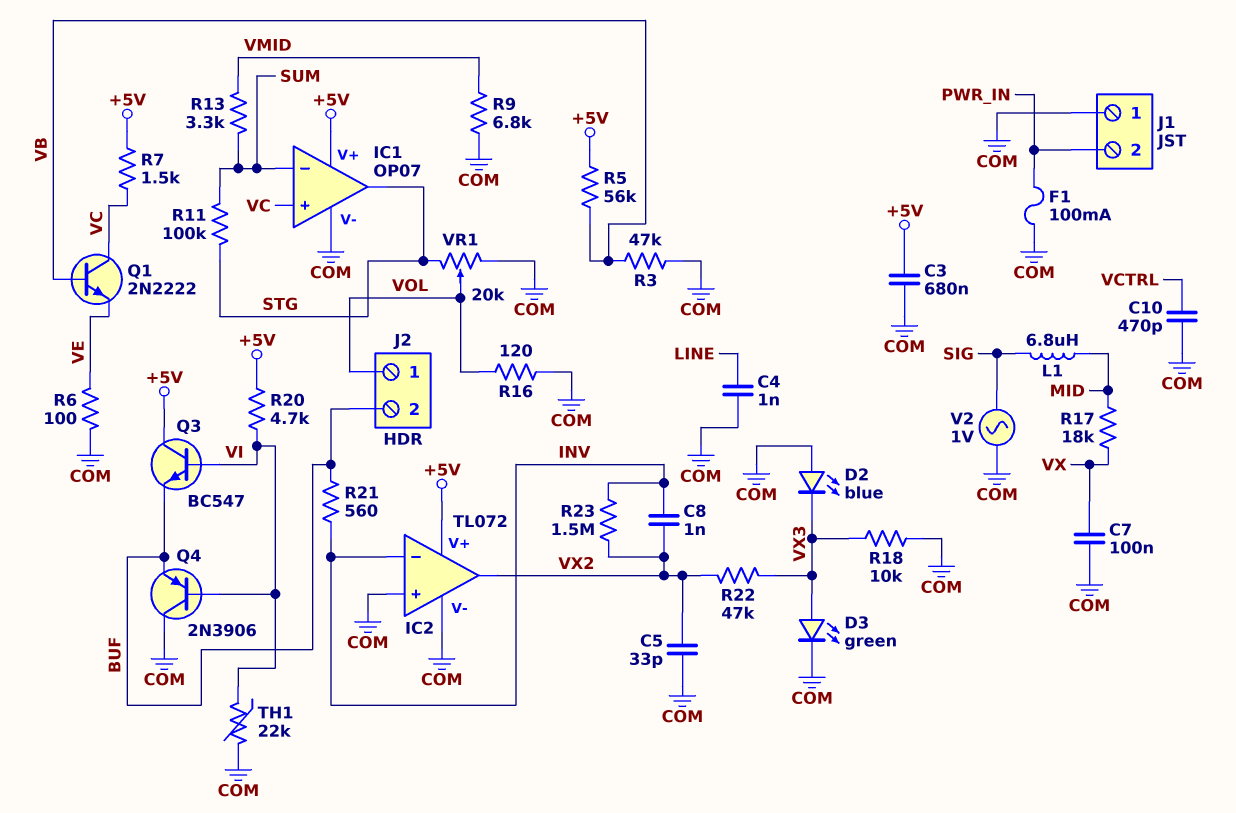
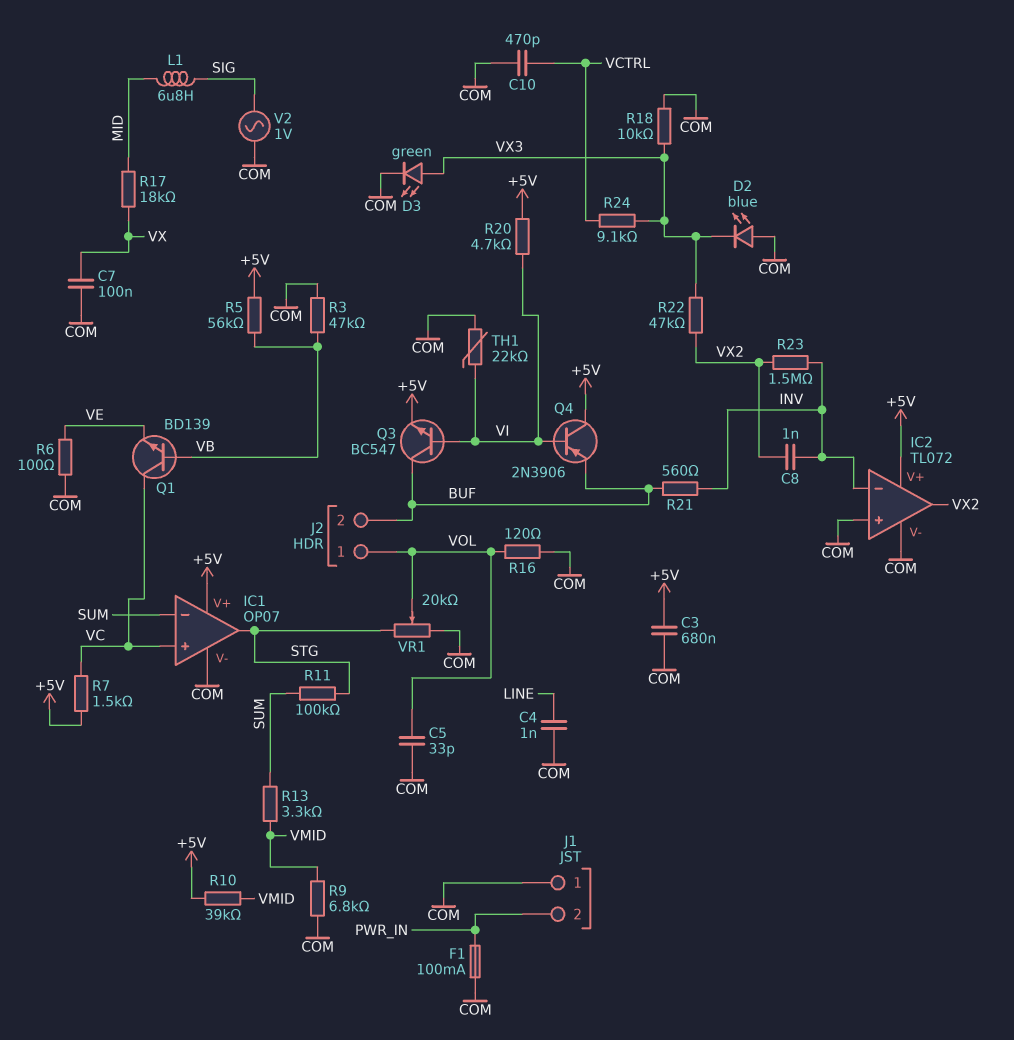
C5: 33pF (COM, VX2) -> 33pF (COM, VOL)
Q1: NPN 2N2222 (B VB, C VC, E VE) -> NPN BD139 (B VB, C VC, E VE)
Q3: NPN BC547 (B VI, C +5V, E BUF) -> NPN BC547 (B VI, C BUF, E +5V)
Q4: PNP 2N3906 (B VI, C COM, E BUF) -> PNP 2N3906 (B VI, C +5V, E BUF)
R10: none -> 39k (+5V, VMID)
R24: none -> 9.1k (VCTRL, VX3)

